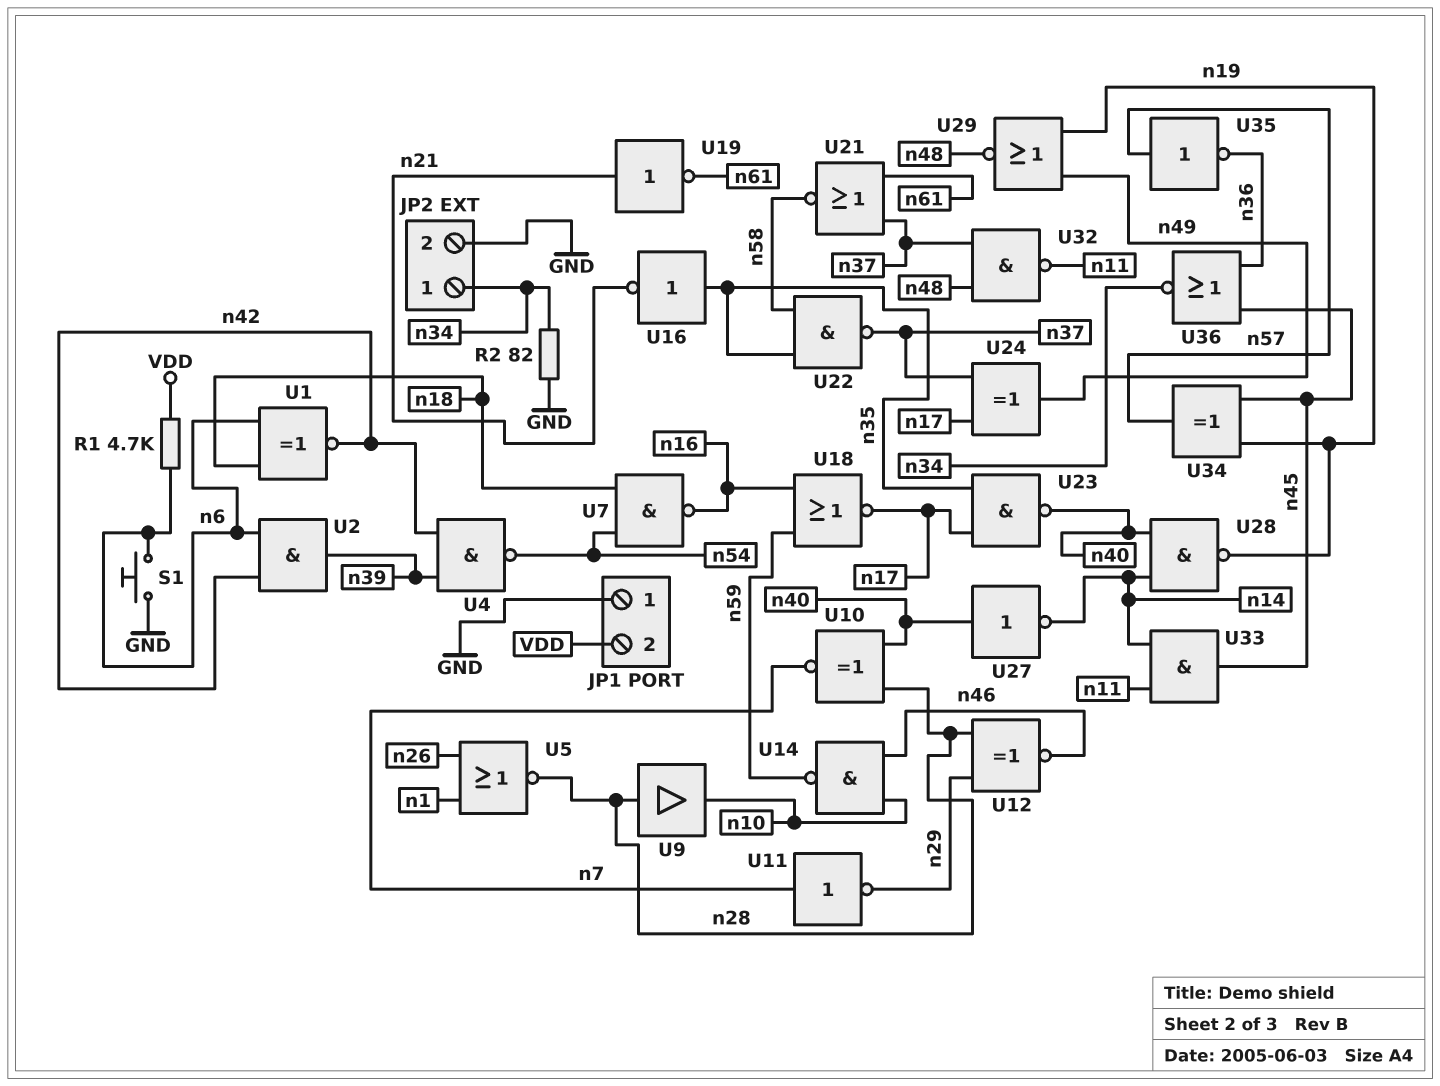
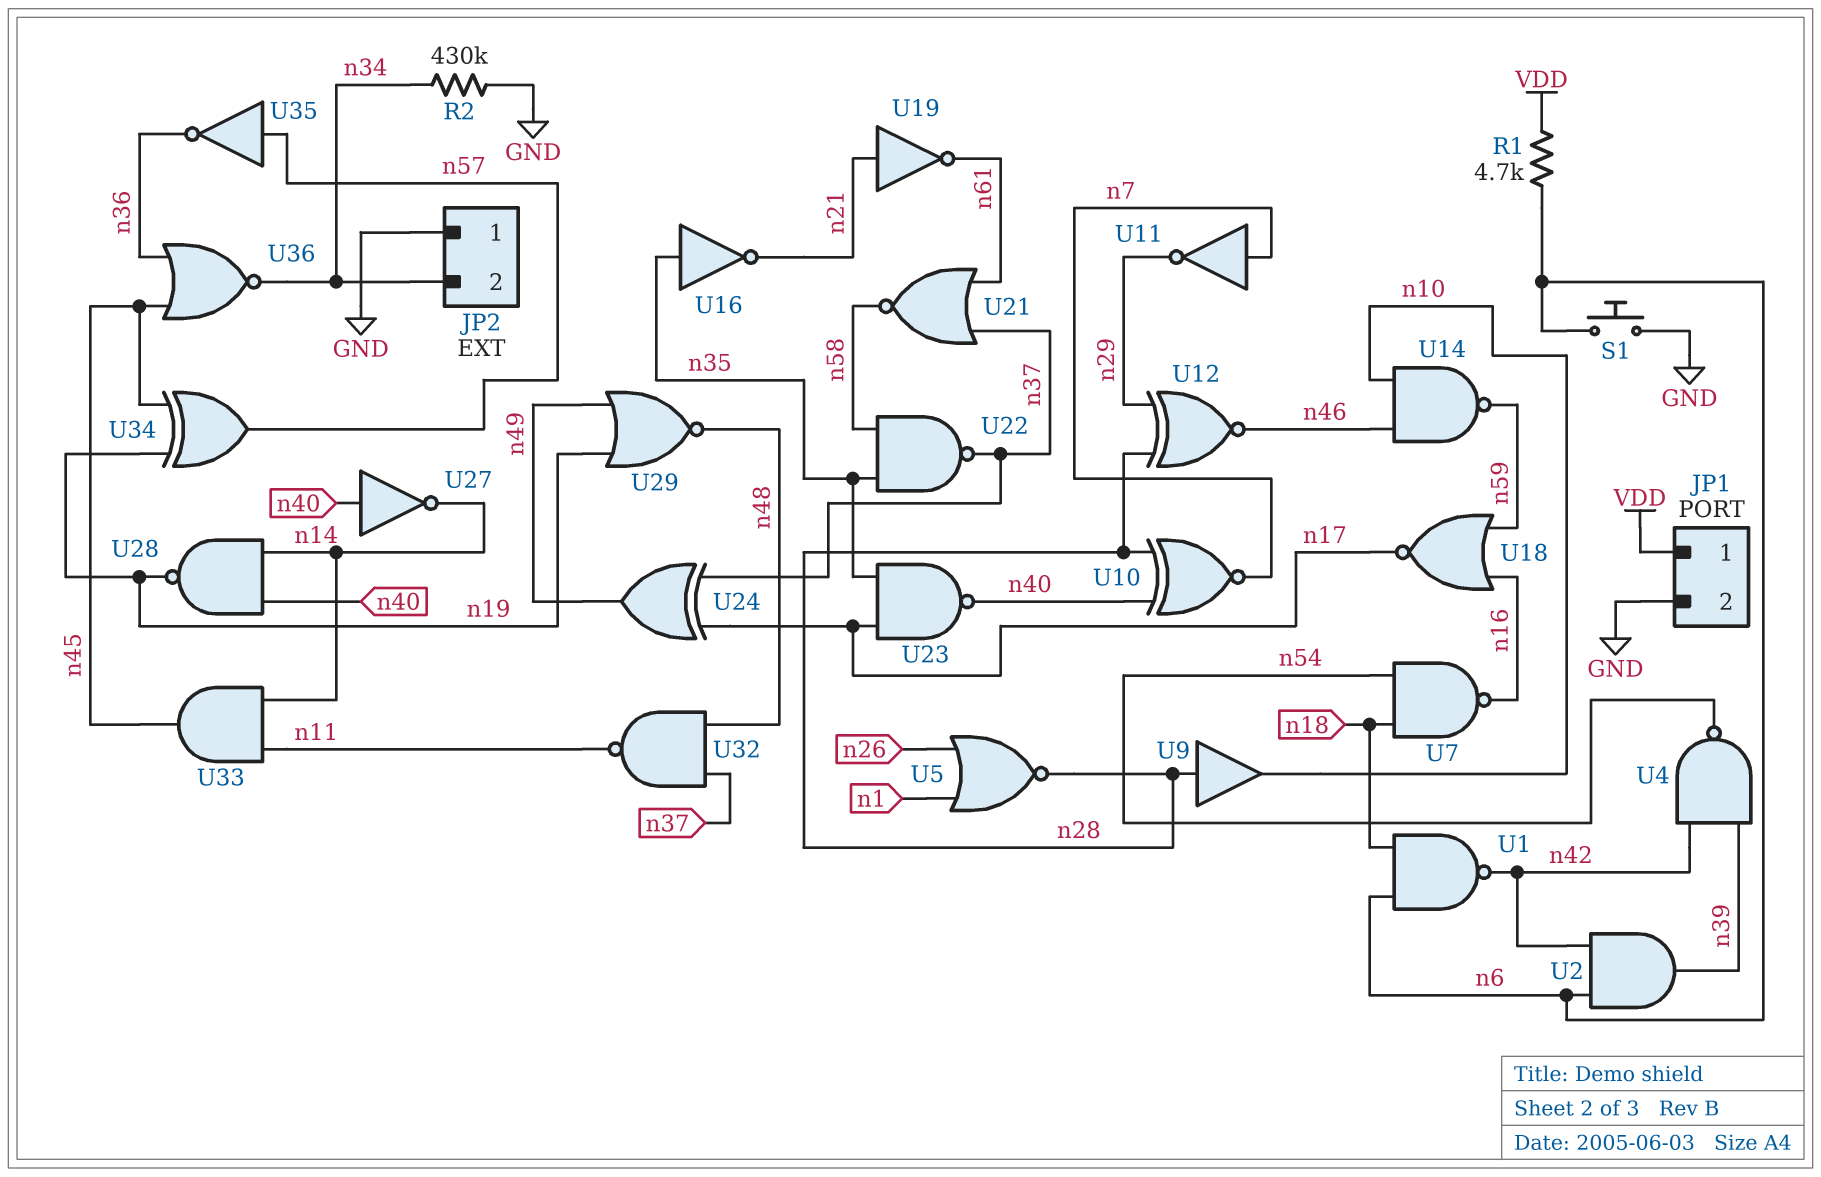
JP1 pin 1: GND -> VDD
JP1 pin 2: VDD -> GND
JP2 pin 1: n34 -> GND
JP2 pin 2: GND -> n34
R2: 82 (GND, n34) -> 430k (GND, n34)
U1: XNOR (in n6, in n18, out n42) -> NAND (in n6, in n18, out n42)

